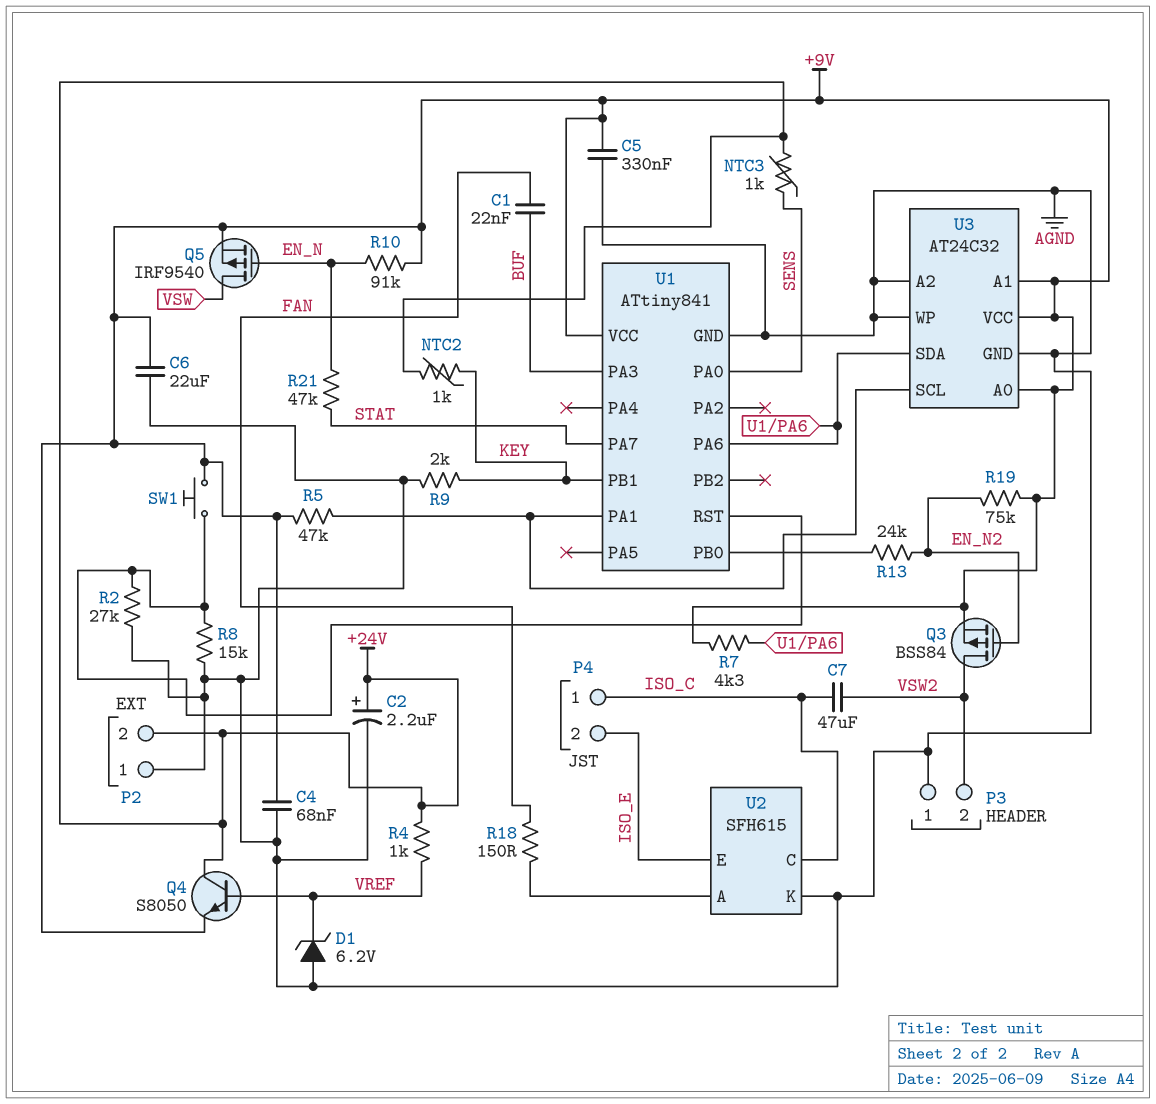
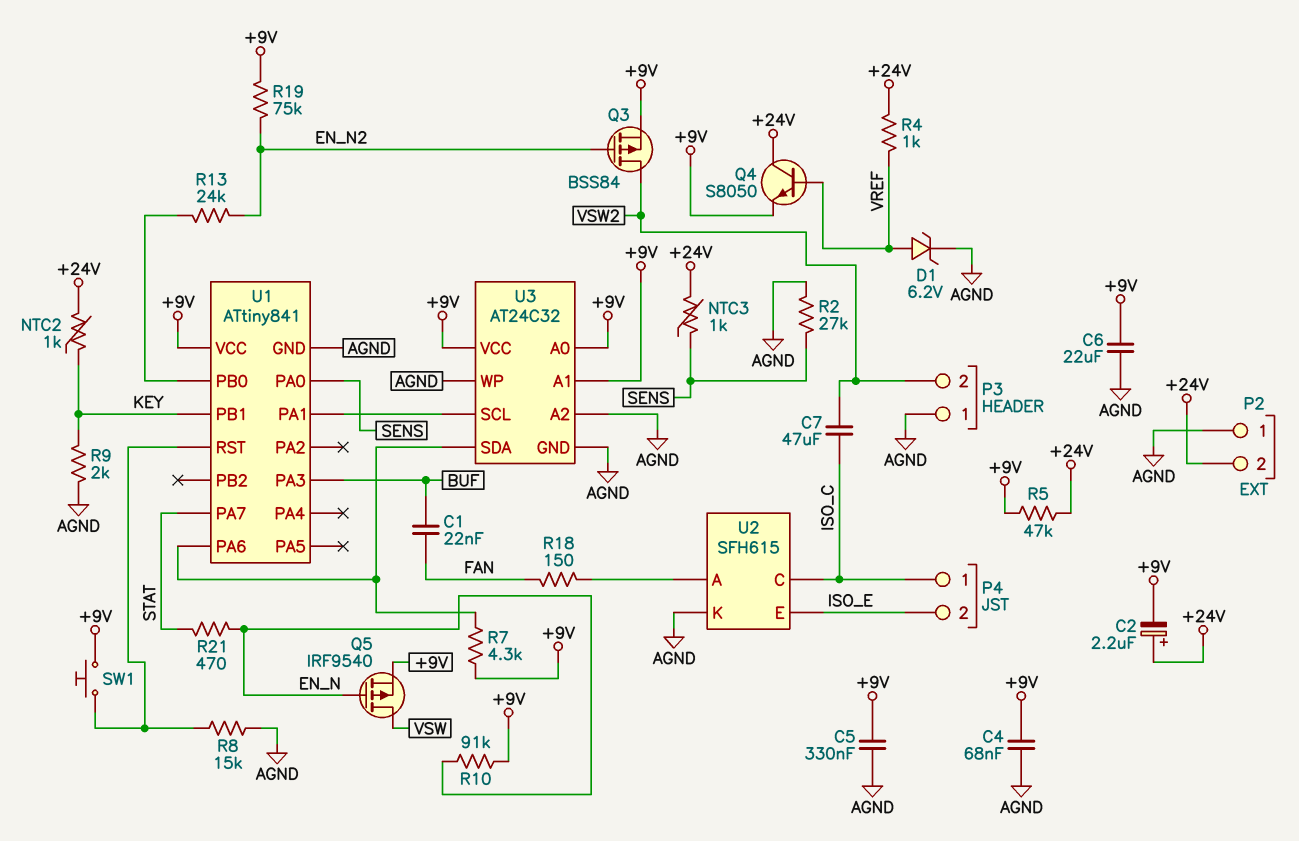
C2: 2.2uF (plus +24V, minus AGND) -> 2.2uF (plus +24V, minus +9V)
D1: zener 6.2V (A AGND, K VREF) -> zener 6.2V (A VREF, K AGND)
R2: 27k (AGND, U1/RST) -> 27k (AGND, SENS)
R5: 47k (+9V, U1/PA1) -> 47k (+9V, +24V)
R21: 47k (EN_N, STAT) -> 470 (EN_N, STAT)

